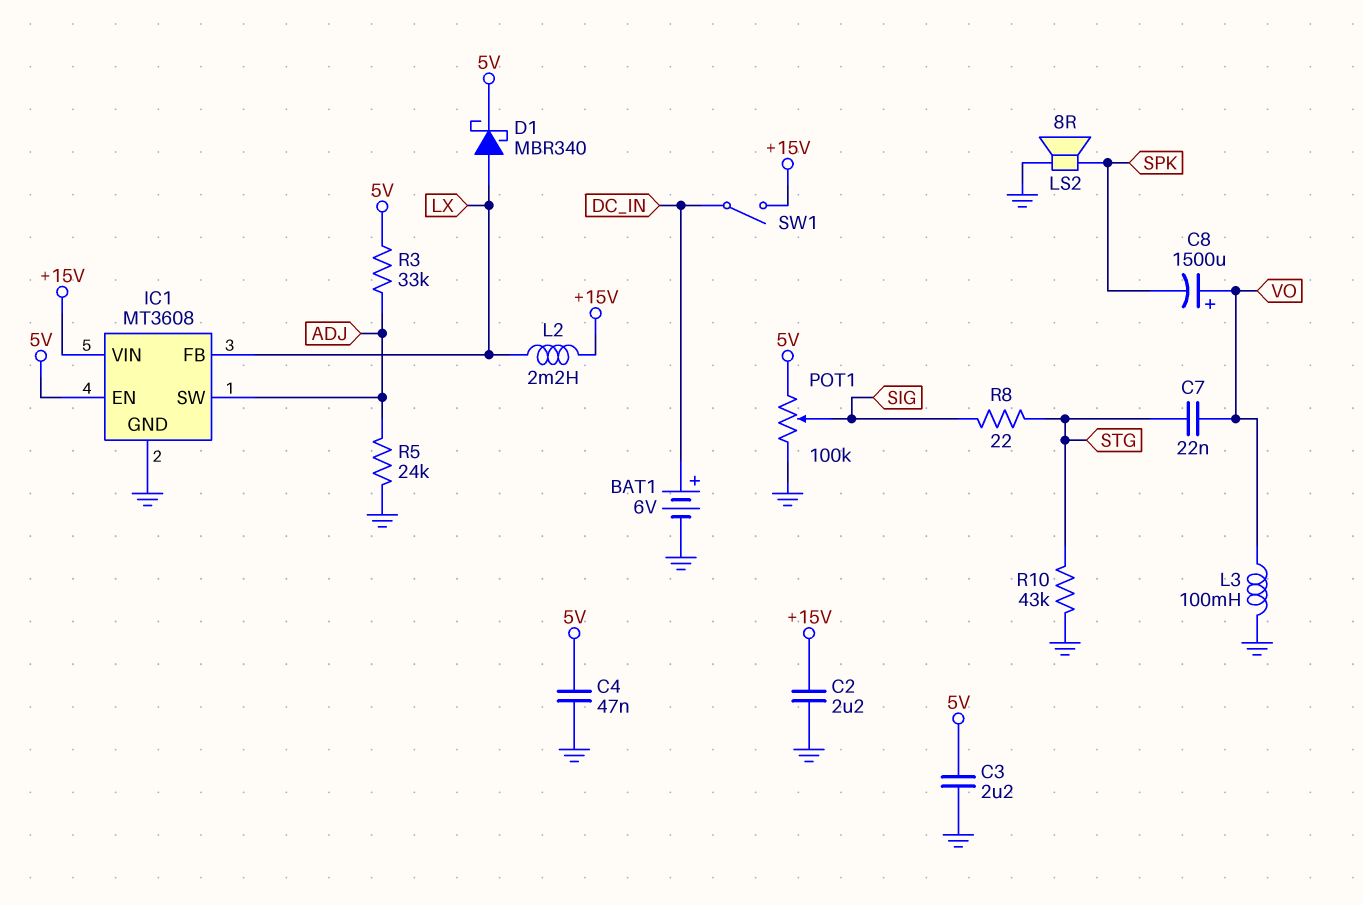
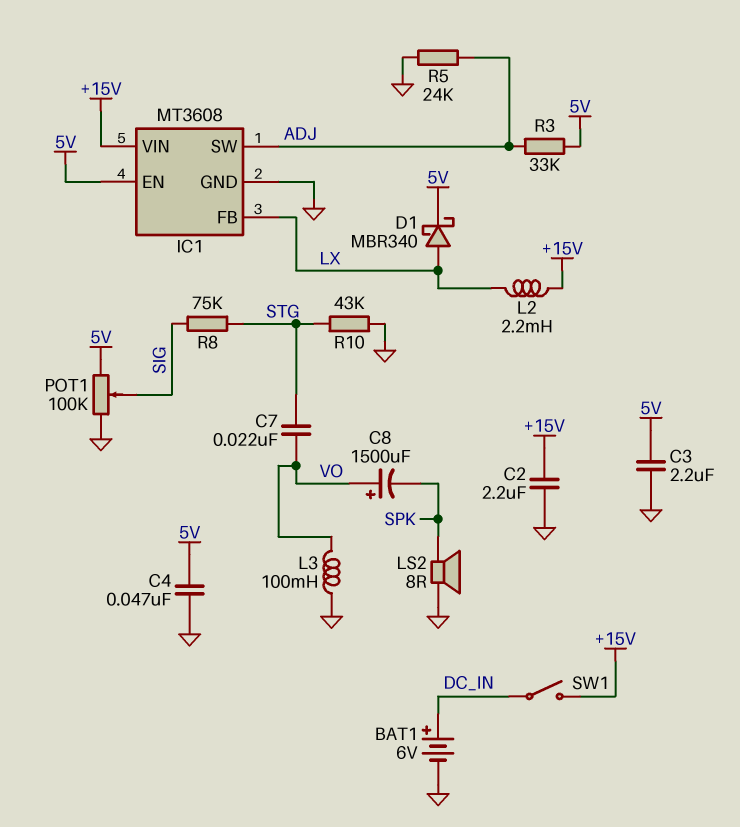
R8: 22 (SIG, STG) -> 75k (SIG, STG)

